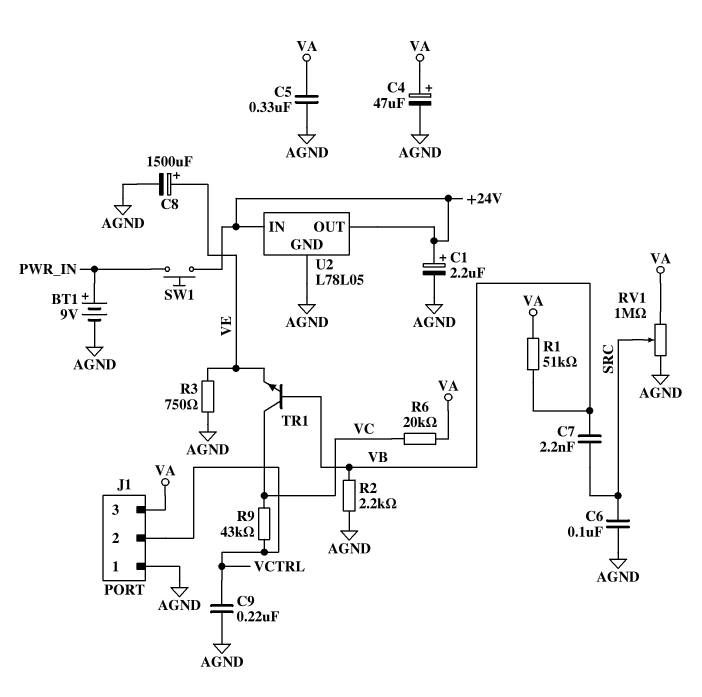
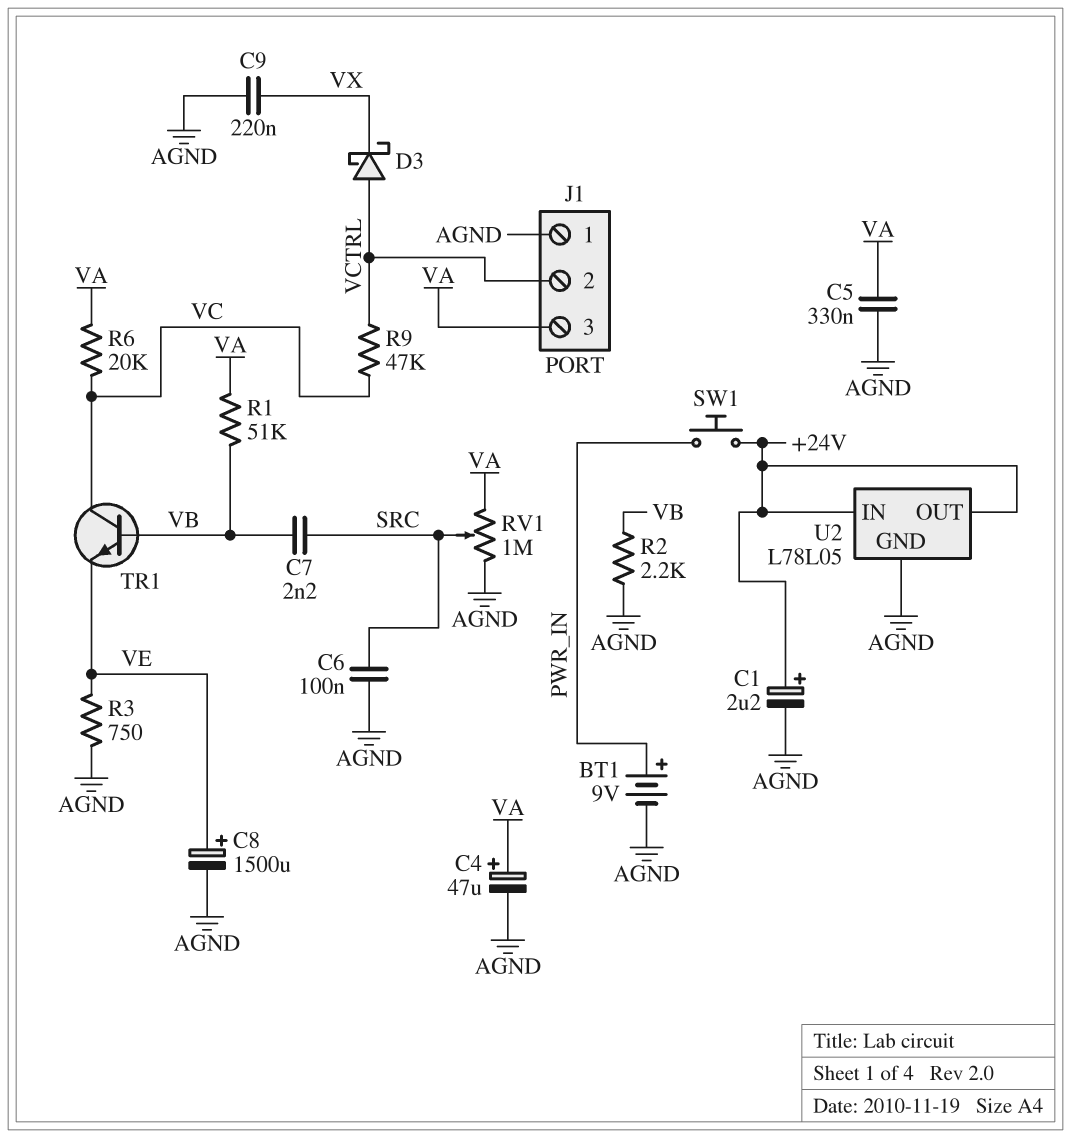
C9: 220nF (AGND, VCTRL) -> 220nF (AGND, VX)
D3: none -> schottky (A VCTRL, K VX)
R9: 43k (VC, VCTRL) -> 47k (VC, VCTRL)

